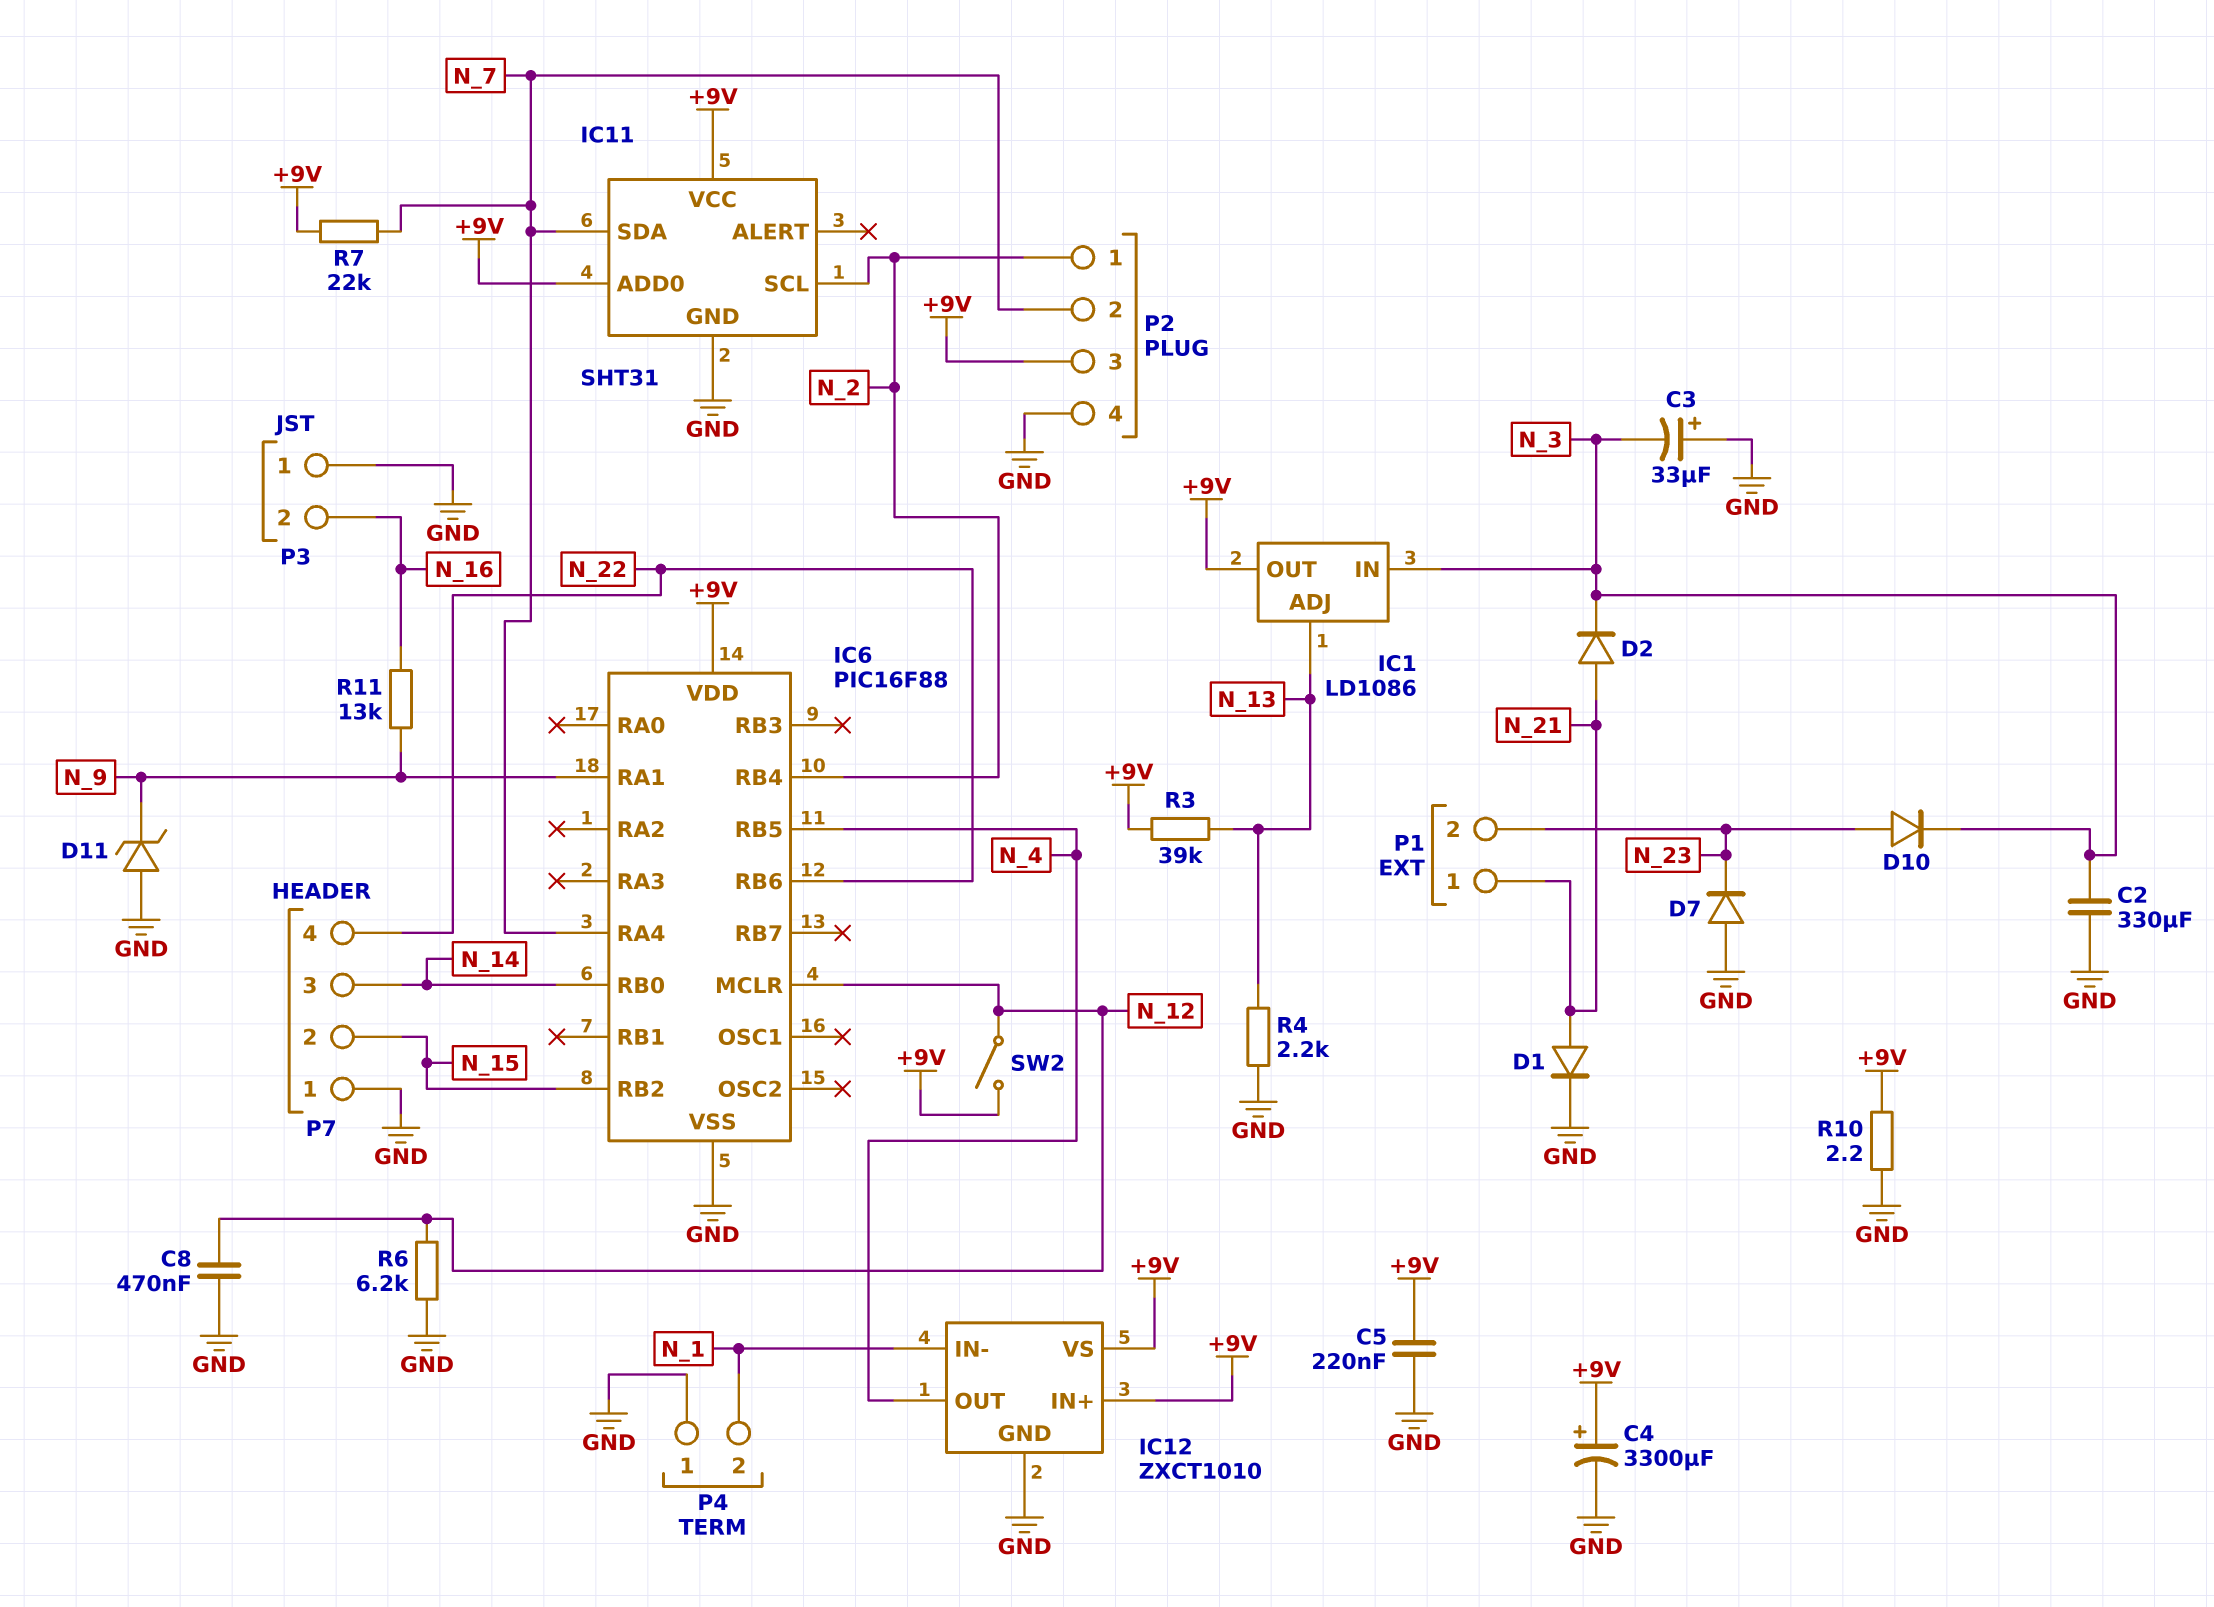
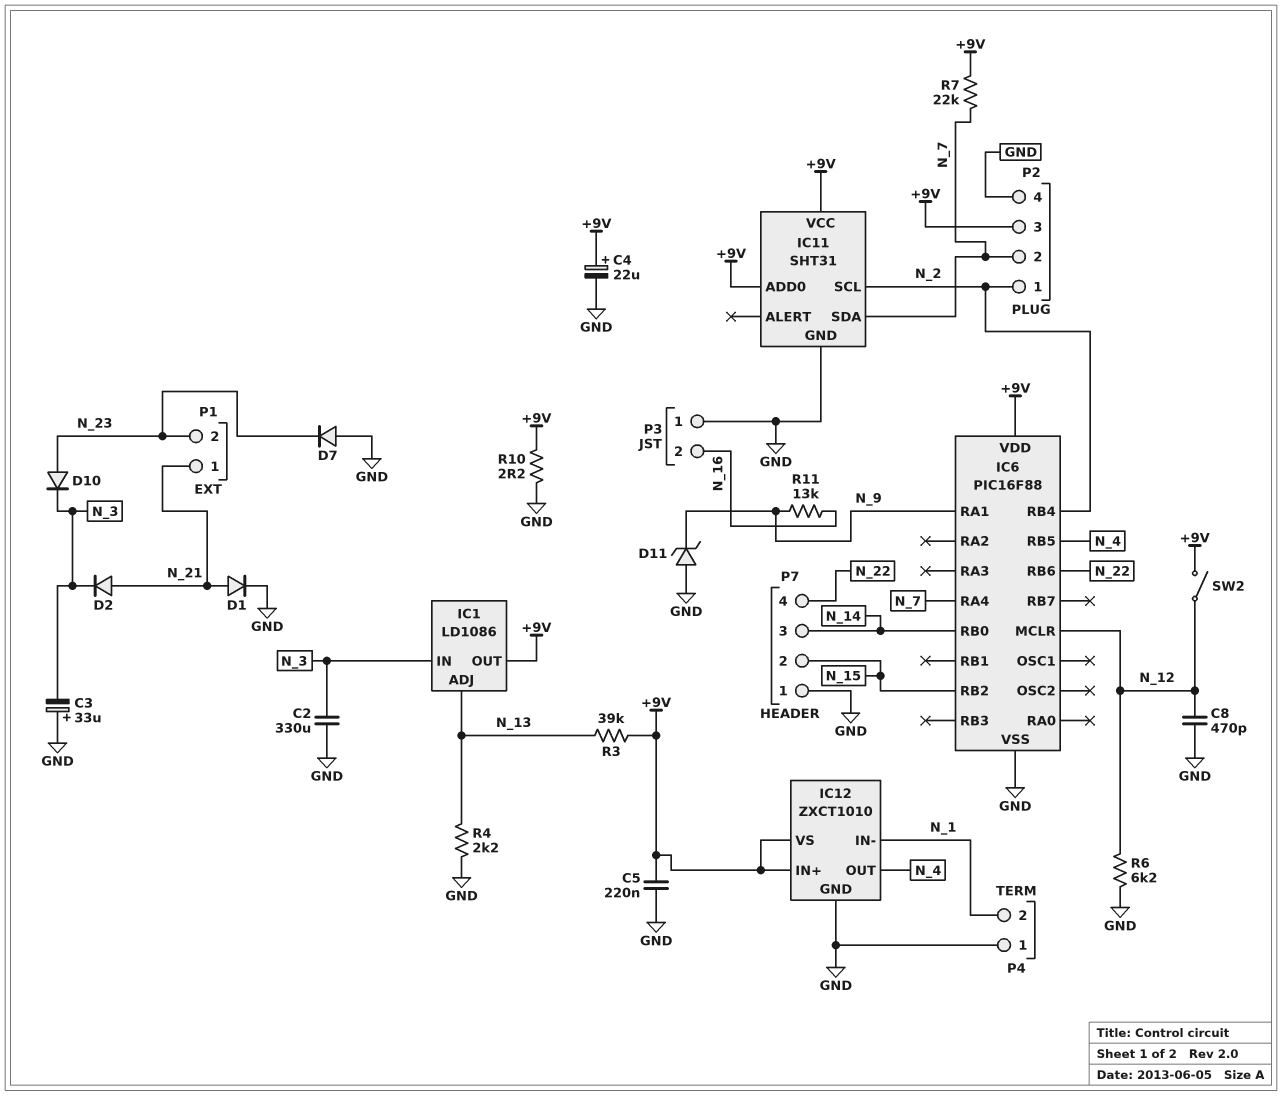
C4: 3300uF (plus +9V, minus GND) -> 22uF (plus +9V, minus GND)
C8: 470nF (GND, N_12) -> 470pF (GND, N_12)

